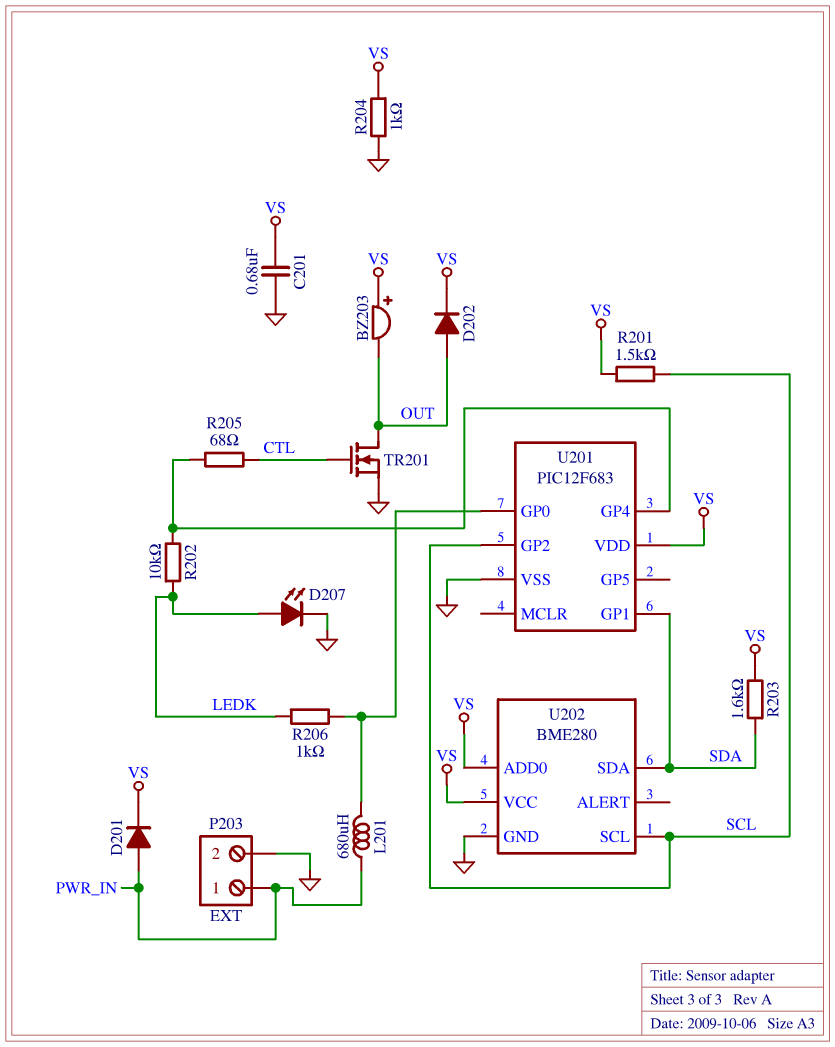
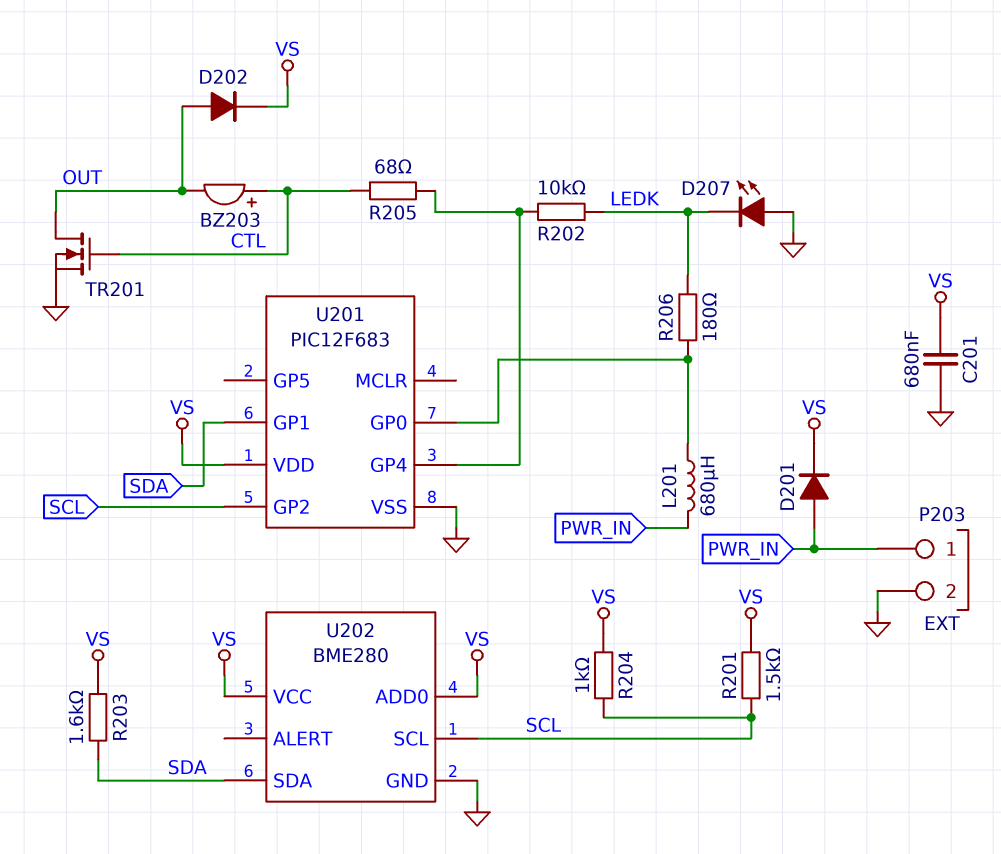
BZ203: buzzer (plus VS, minus OUT) -> buzzer (plus CTL, minus OUT)
D207: LED (A LEDK, K GND) -> LED (A GND, K LEDK)
R204: 1k (GND, VS) -> 1k (SCL, VS)
R206: 1k (LEDK, U201/GP0) -> 180 (LEDK, U201/GP0)

